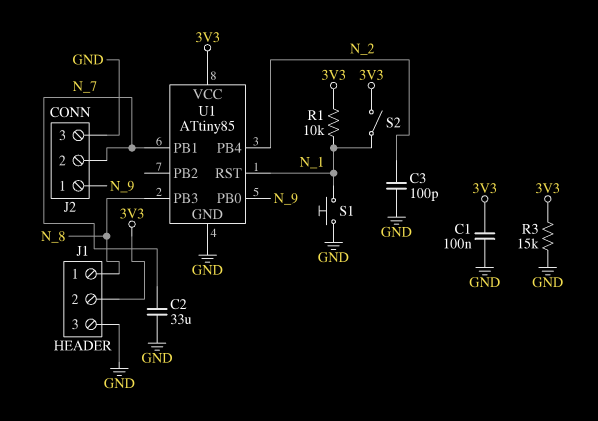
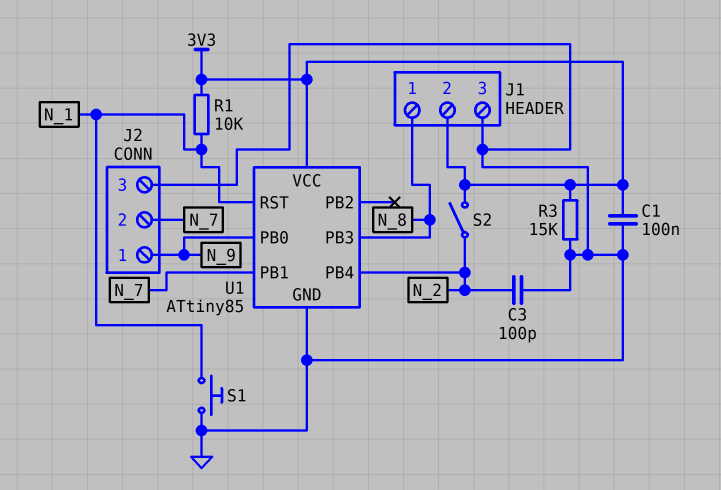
C2: 33uF (GND, N_7) -> none
S2: switch (3V3, N_1) -> switch (3V3, N_2)

